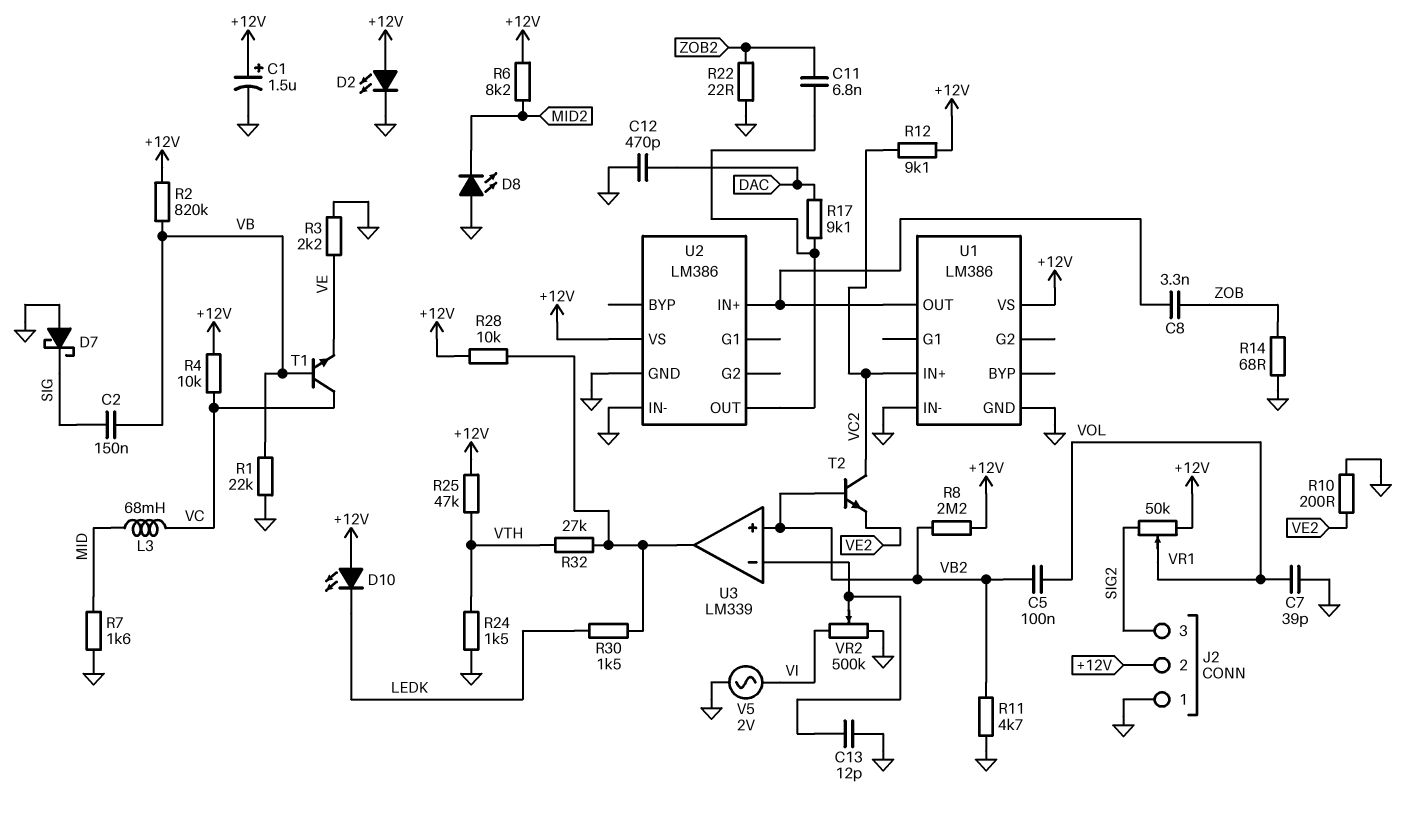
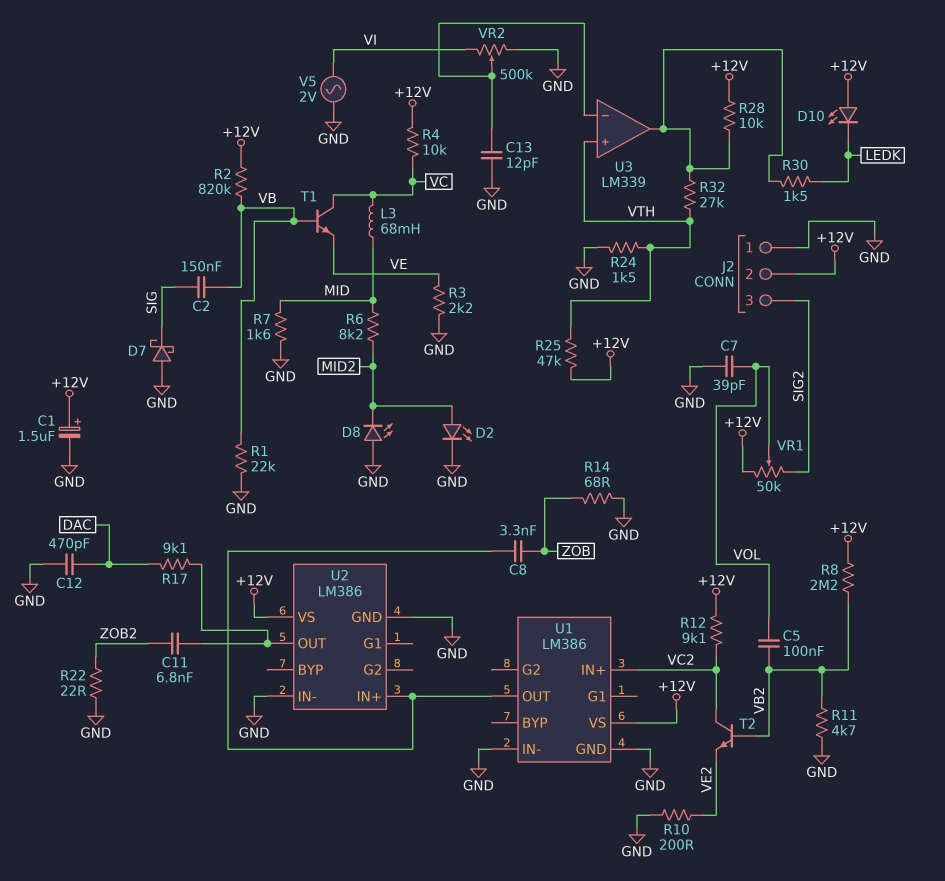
D2: LED (A +12V, K GND) -> LED (A MID2, K GND)
R6: 8.2k (+12V, MID2) -> 8.2k (MID, MID2)
U3 pin in+: VB2 -> VTH

